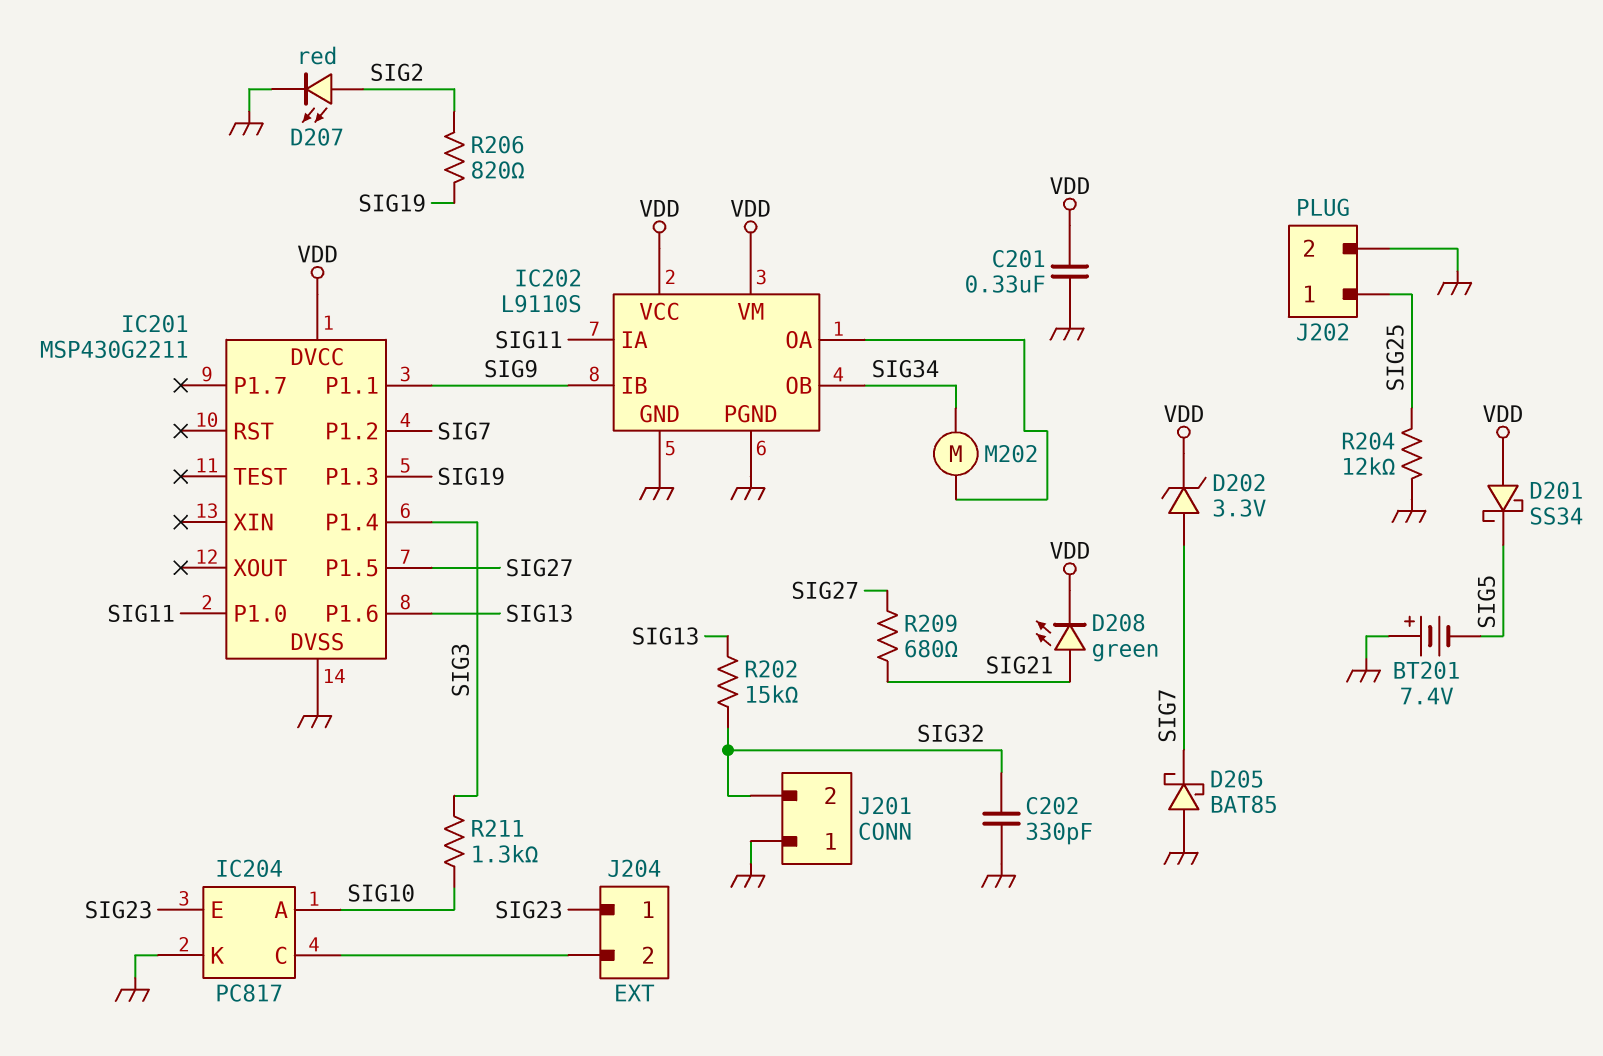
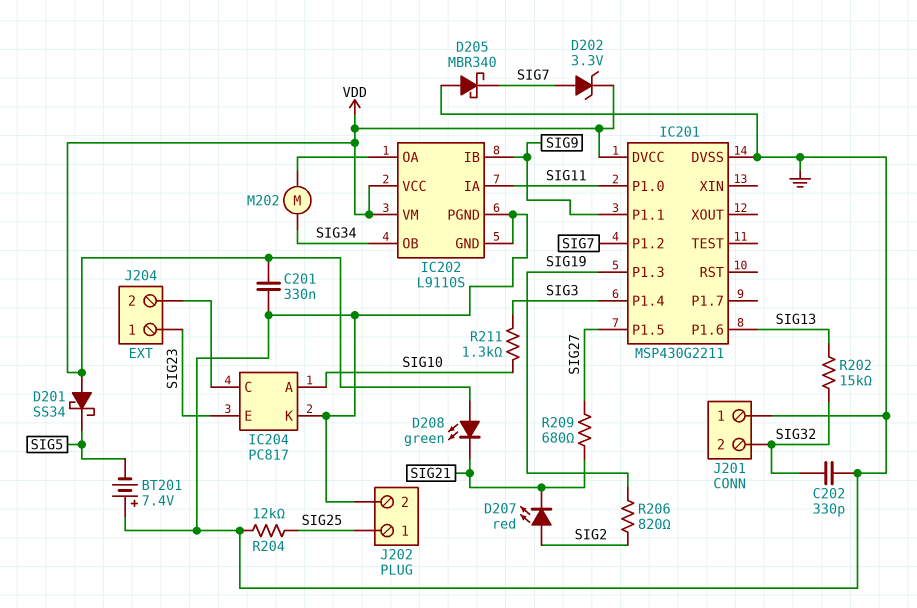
D205: schottky BAT85 (A GND, K SIG7) -> schottky MBR340 (A GND, K SIG7)
D207: LED red (A SIG2, K GND) -> LED red (A SIG2, K SIG21)
D208: LED green (A SIG21, K VDD) -> LED green (A VDD, K SIG21)

